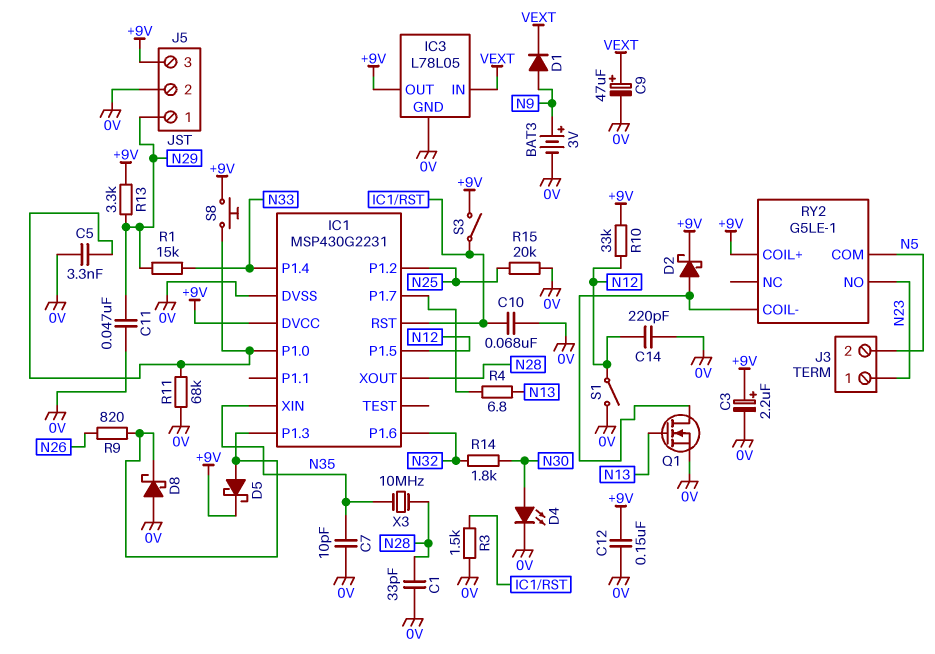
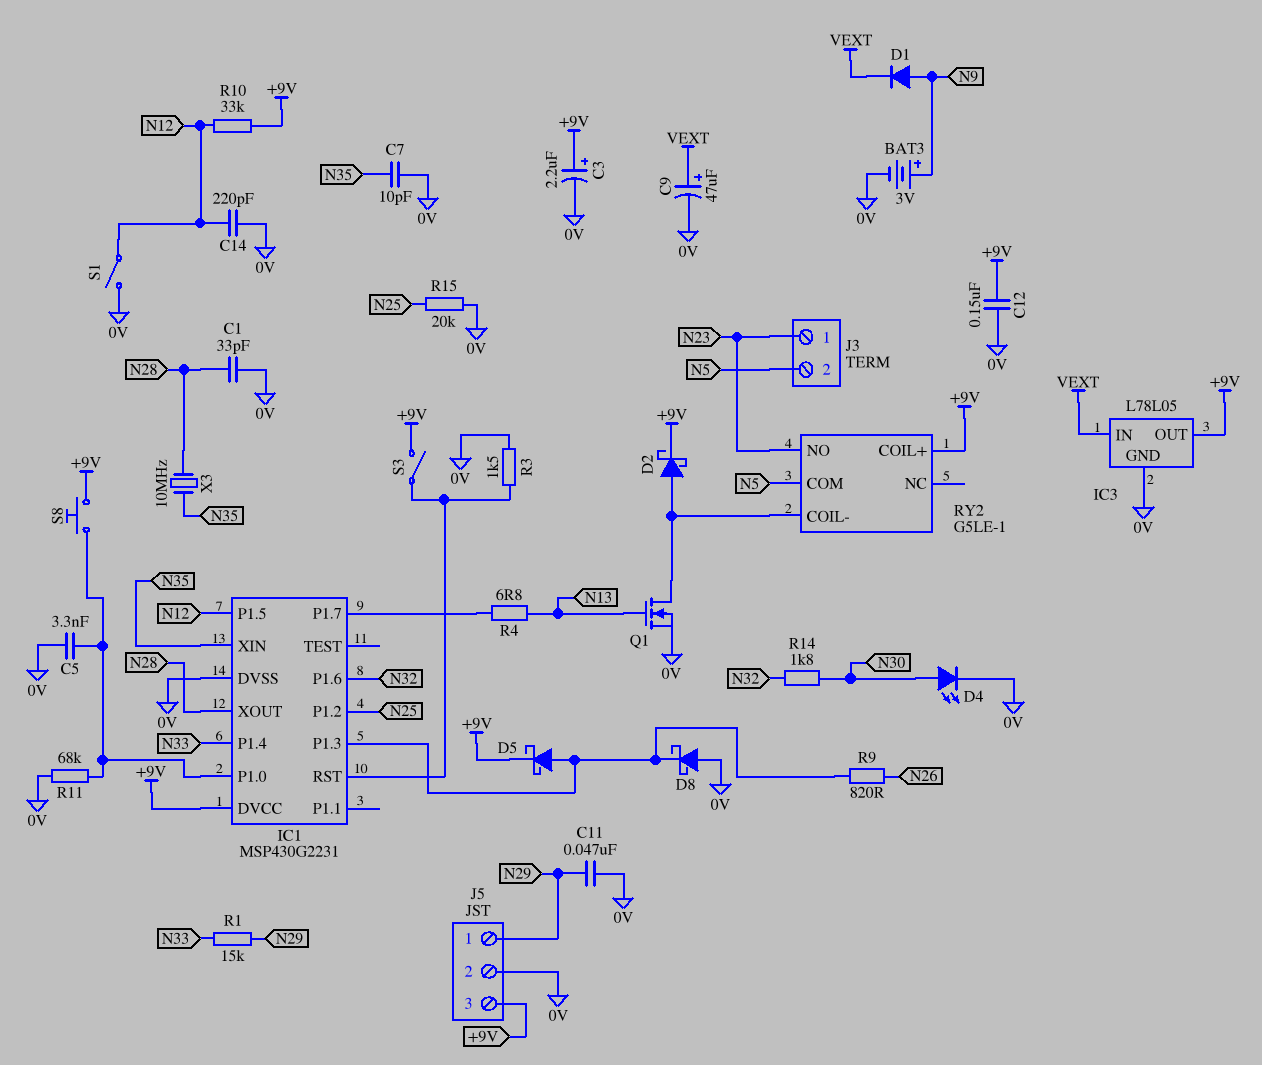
C10: 68nF (0V, IC1/RST) -> none
R13: 3.3k (+9V, N29) -> none

